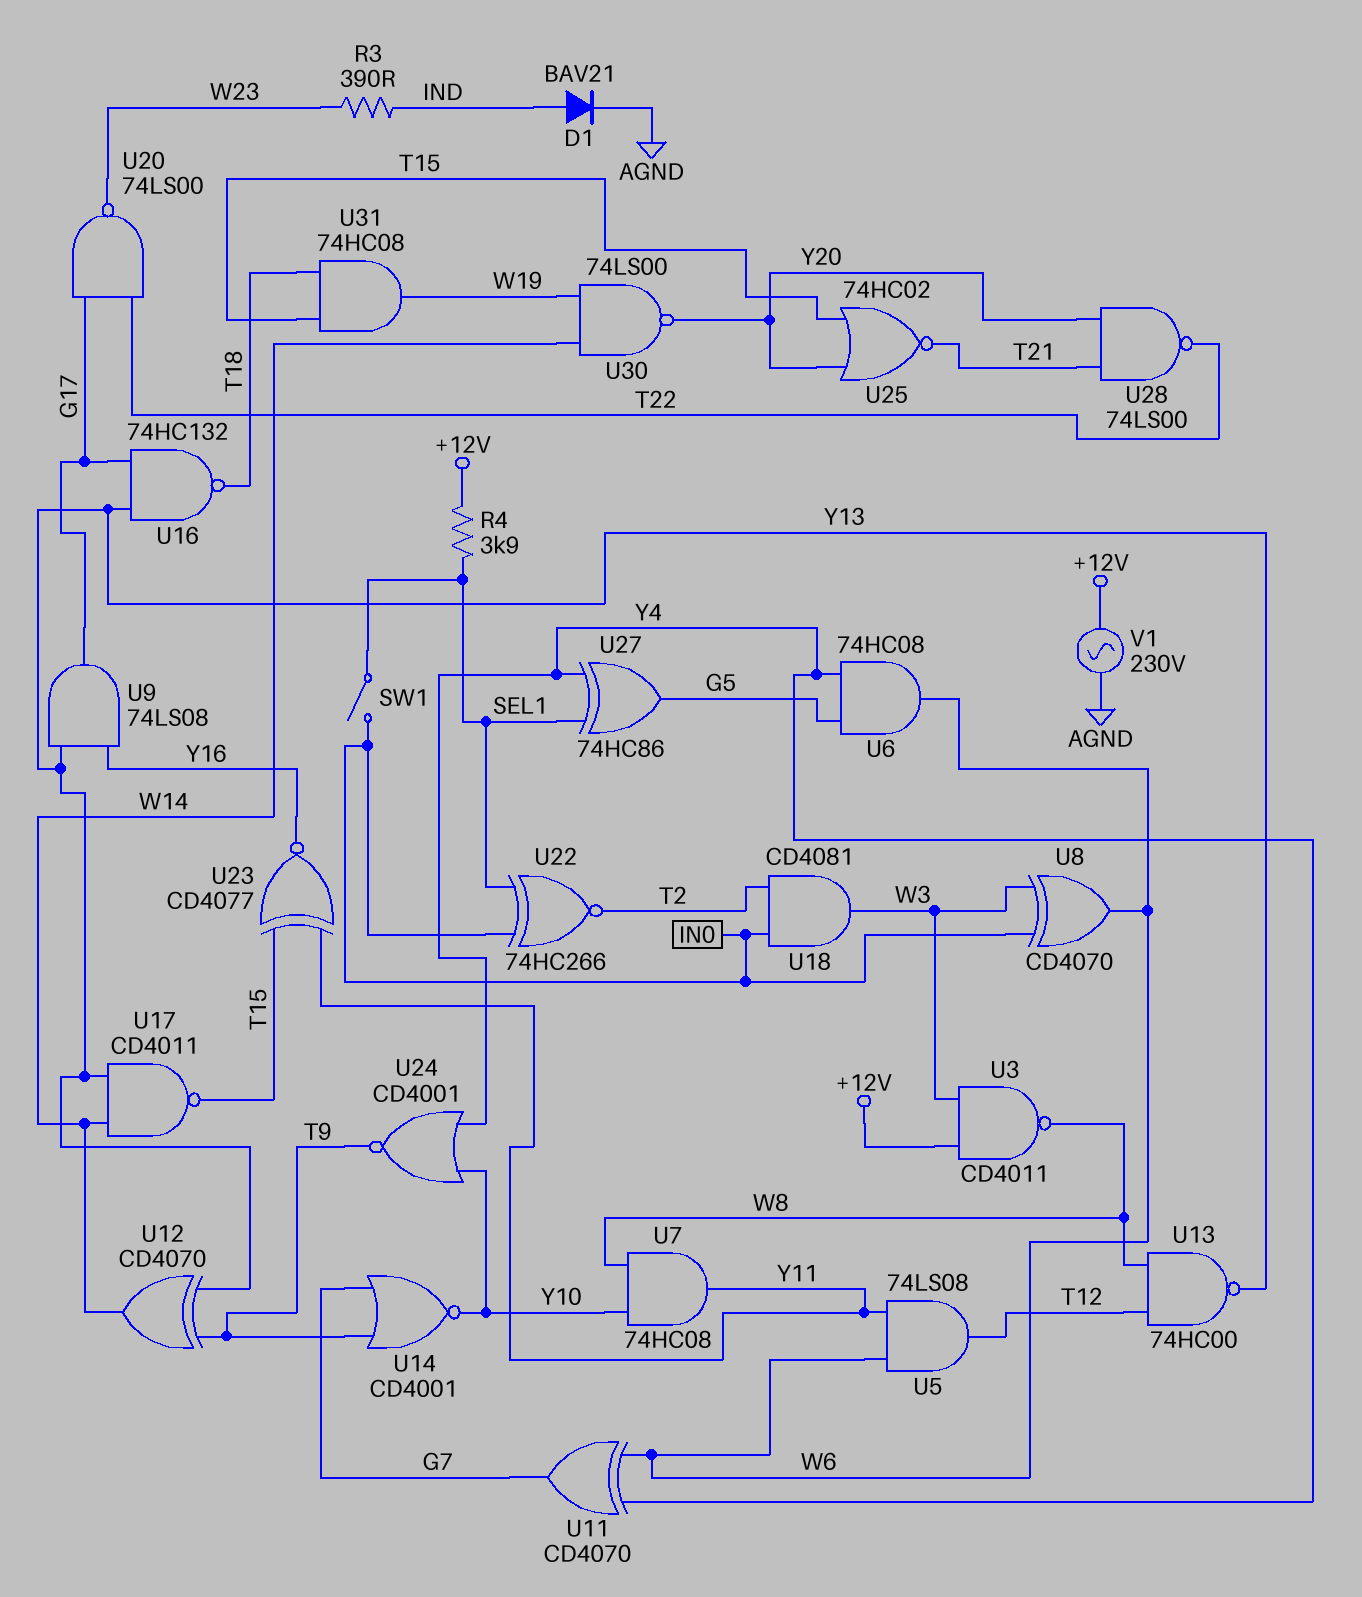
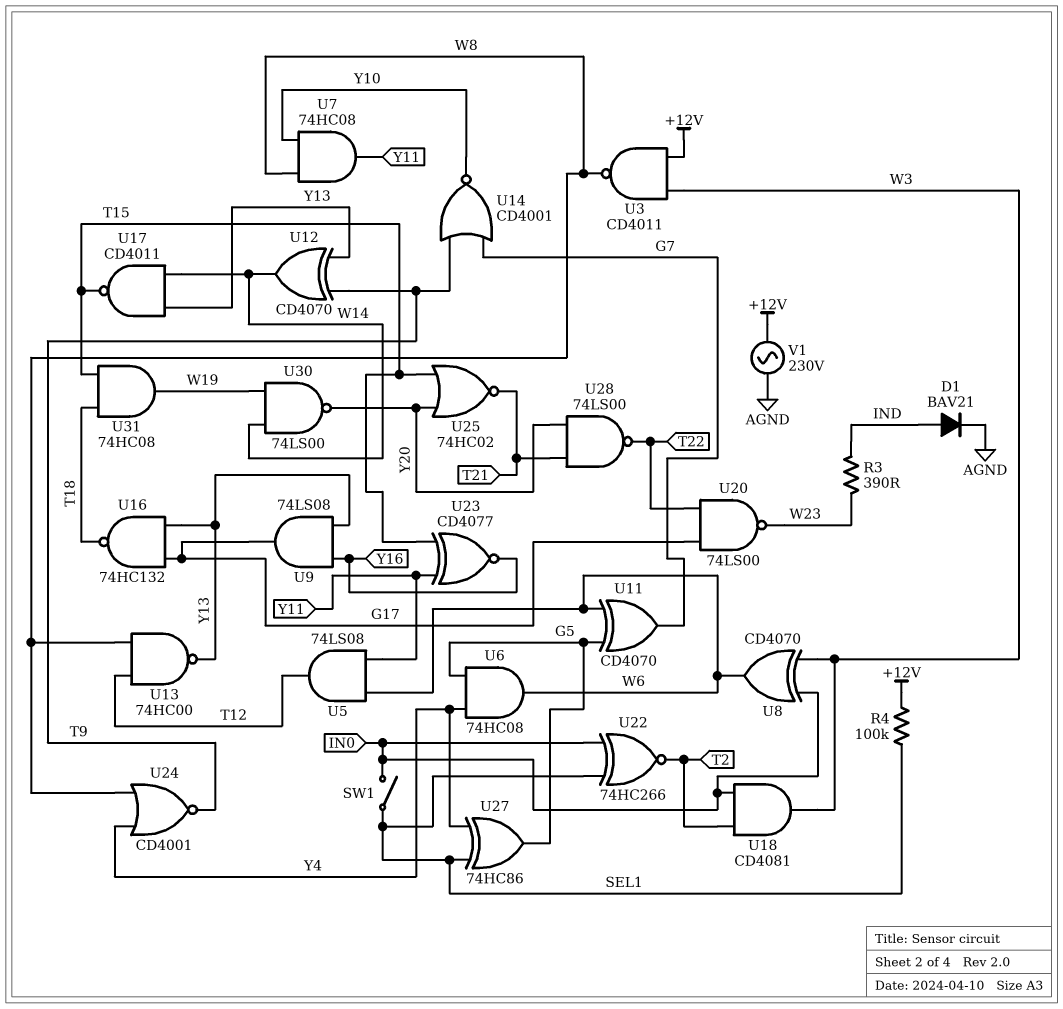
R4: 3.9k (+12V, SEL1) -> 100k (+12V, SEL1)
U11: XOR CD4070 (in W6, in Y4, out G7) -> XOR CD4070 (in G5, in W6, out G7)
U24: NOR CD4001 (in Y4, in Y10, out T9) -> NOR CD4001 (in W8, in Y4, out T9)

